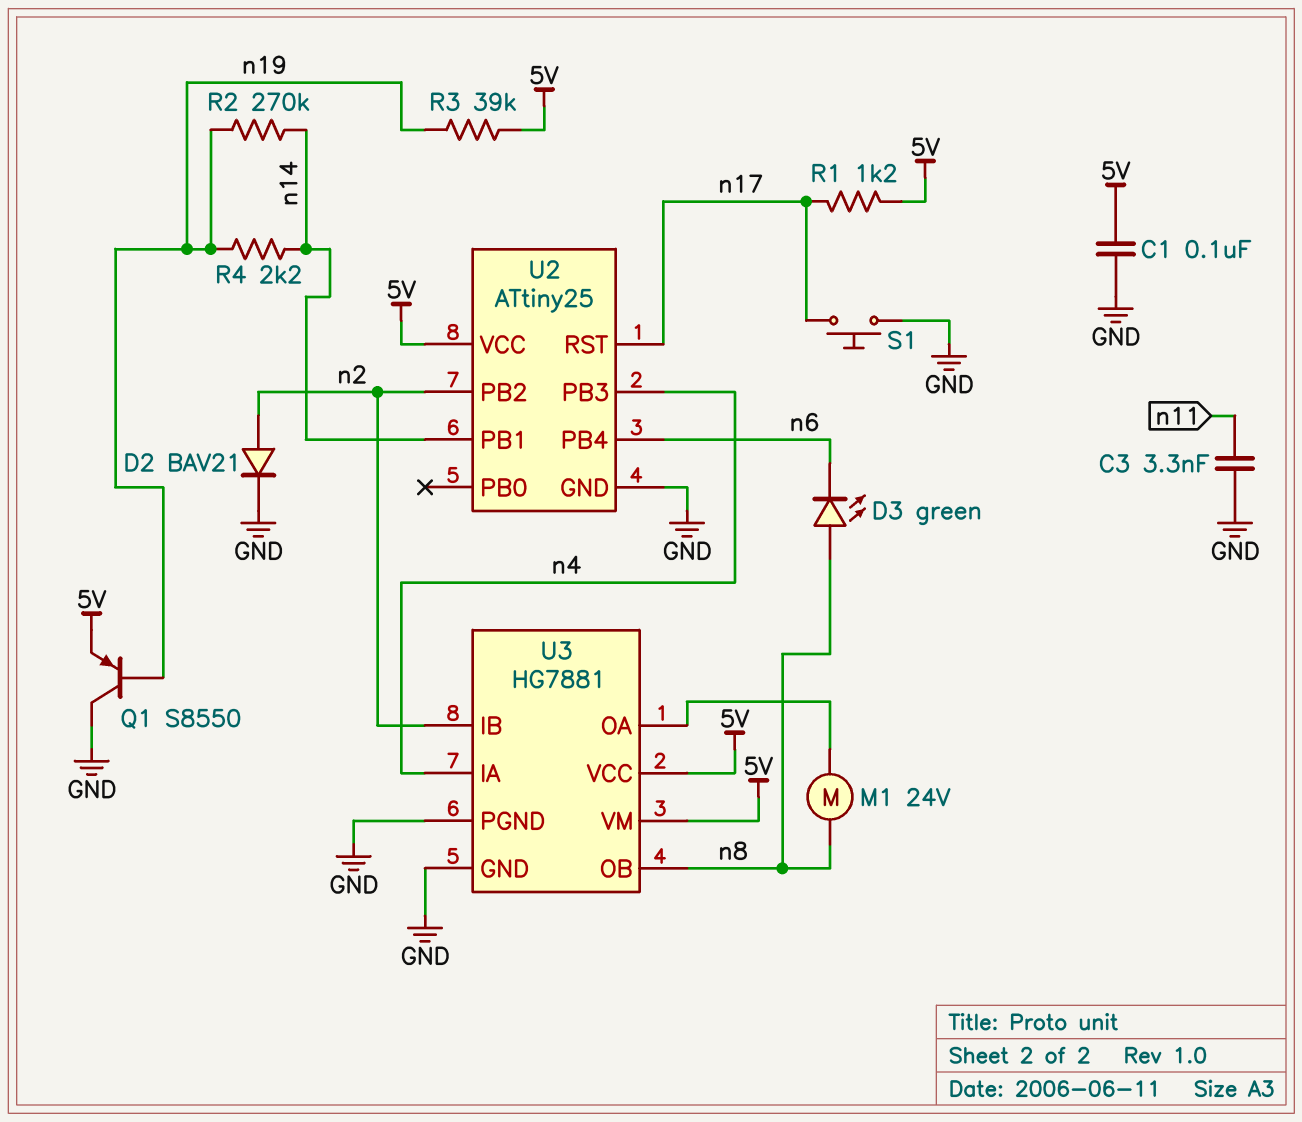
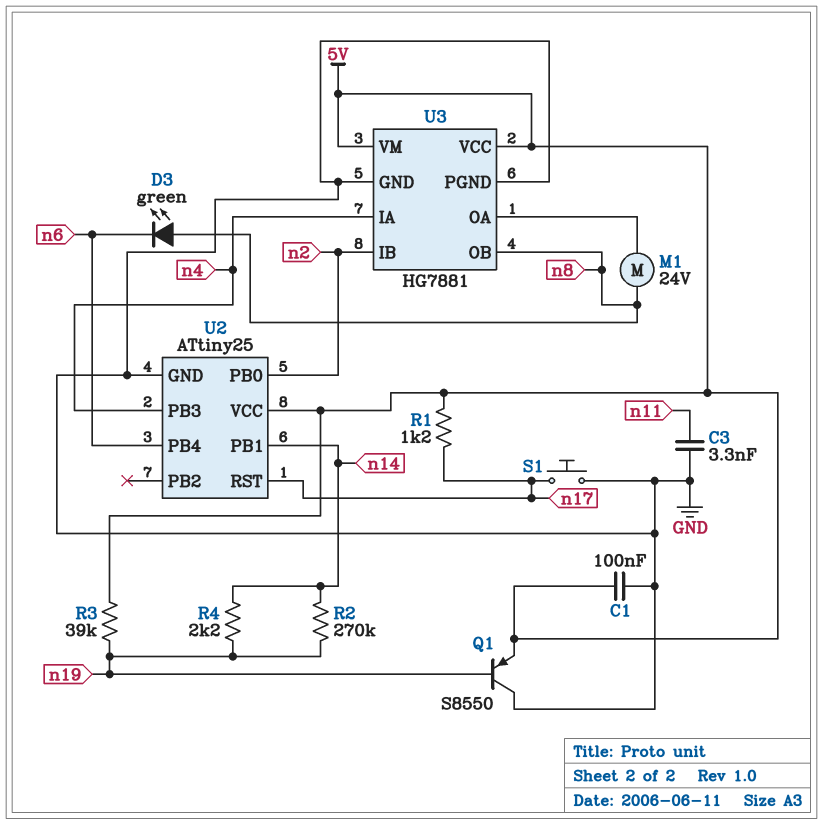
D2: diode BAV21 (A n2, K GND) -> none
U2 pin PB0: none -> n2
U2 pin PB2: n2 -> none

